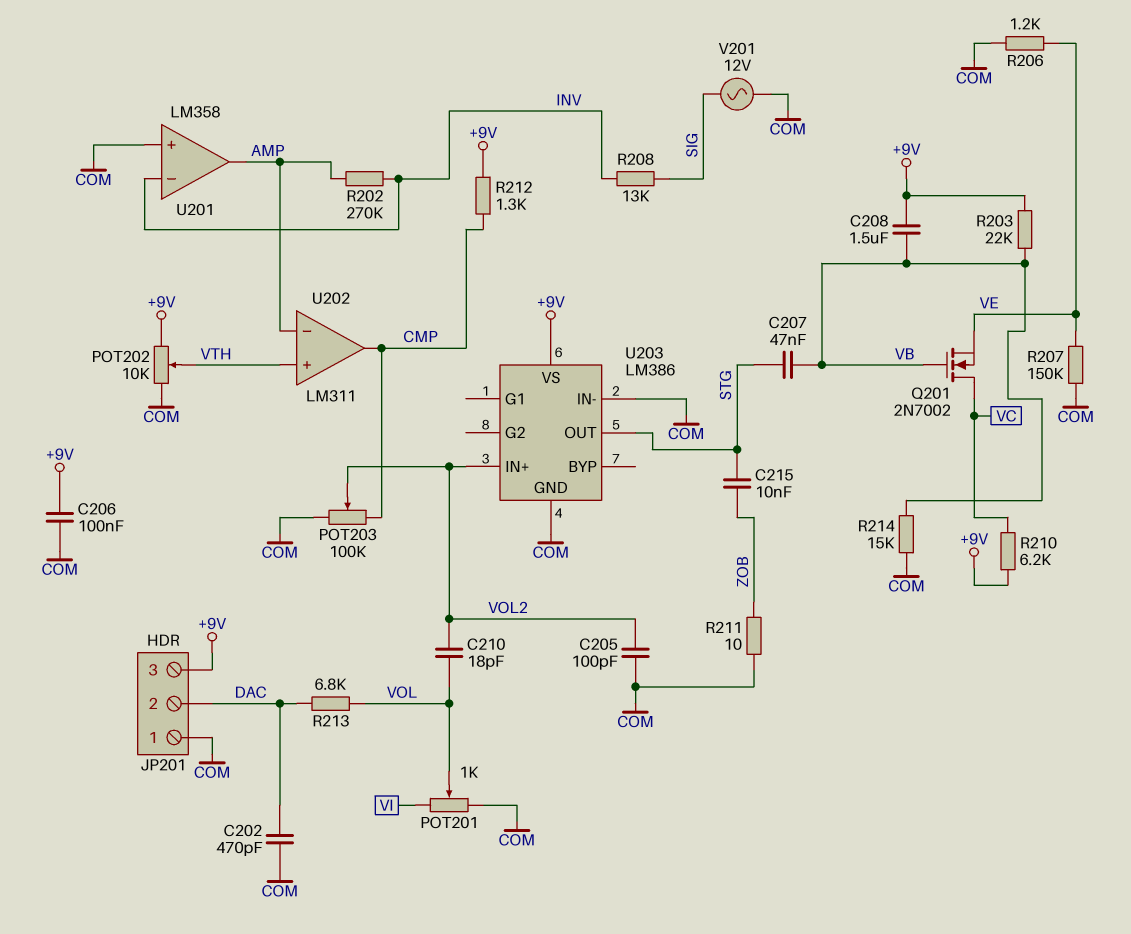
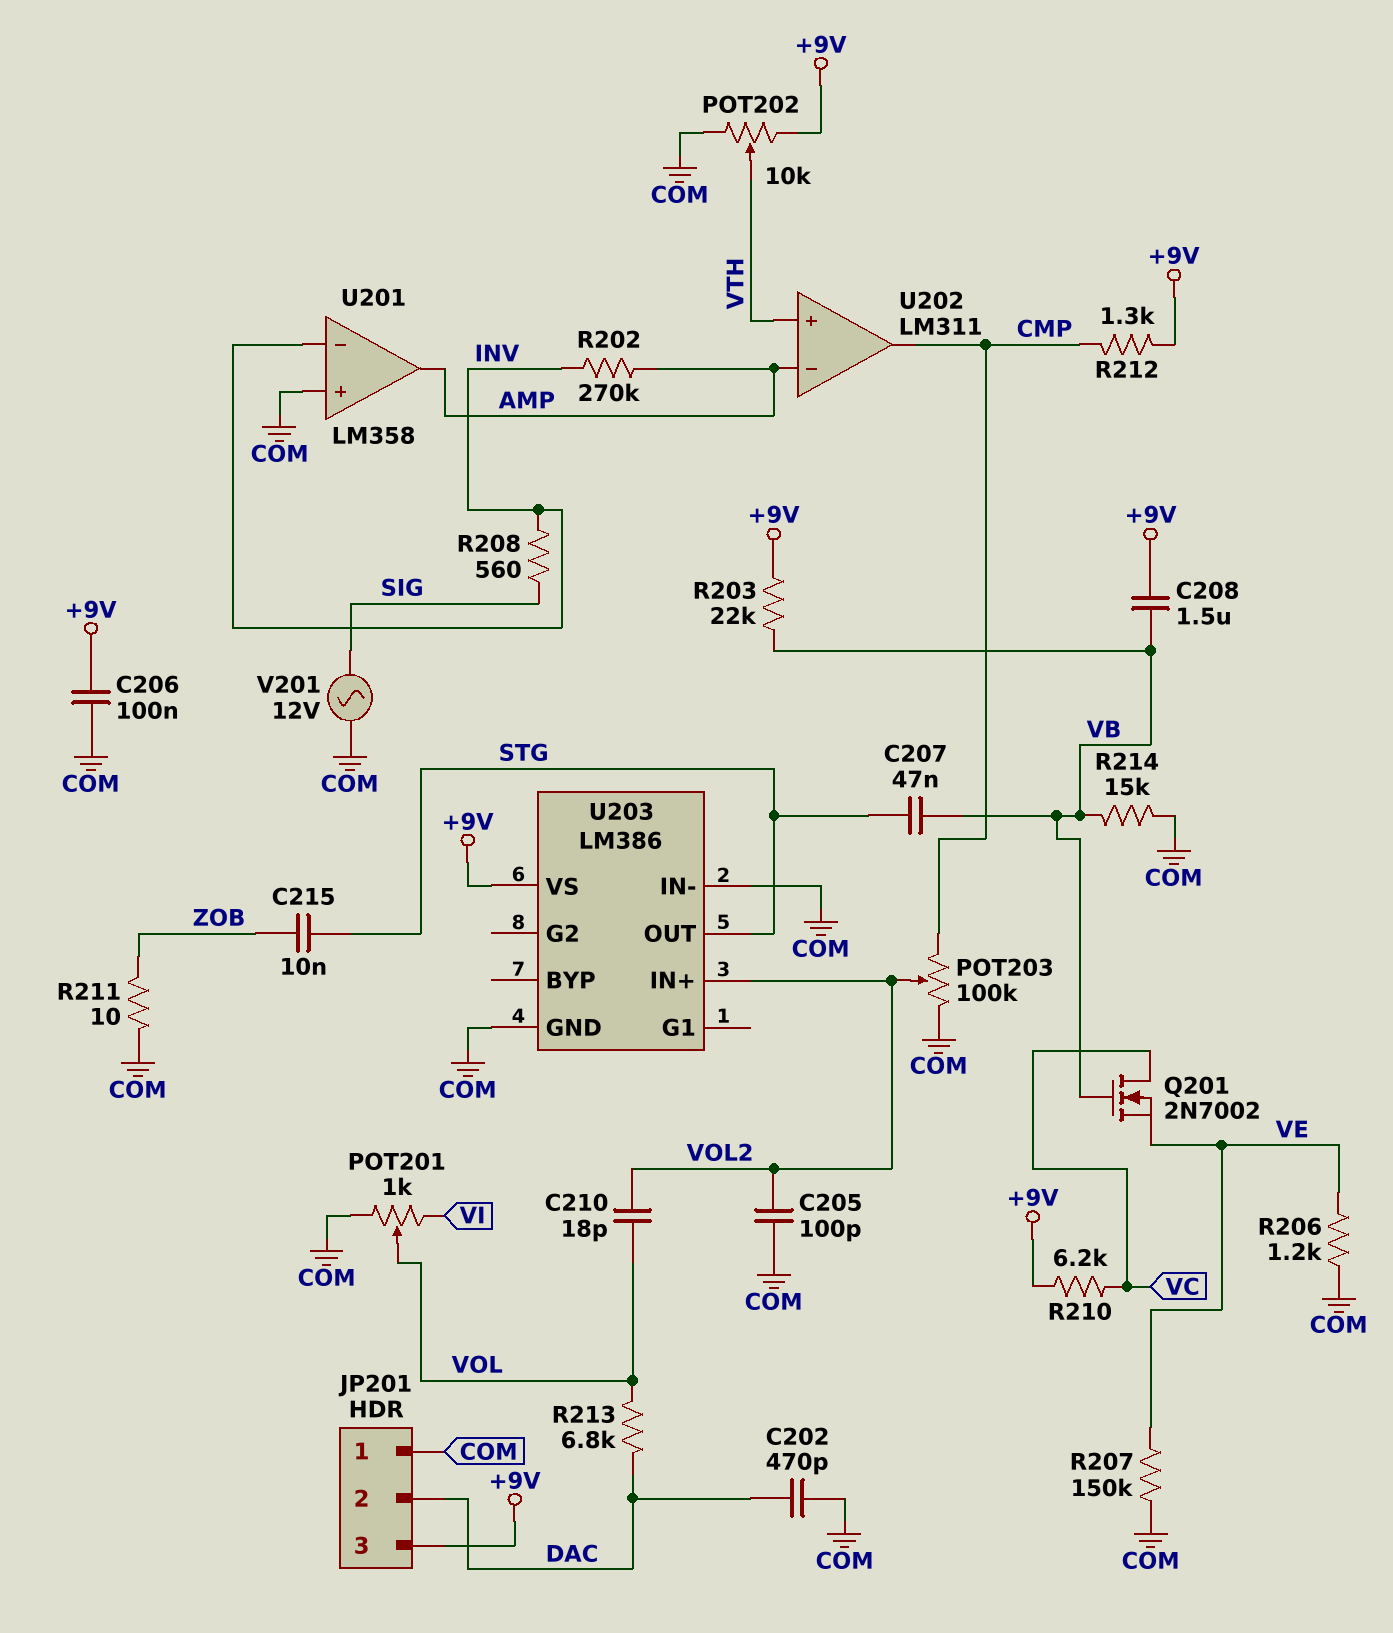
R208: 13k (INV, SIG) -> 560 (INV, SIG)

